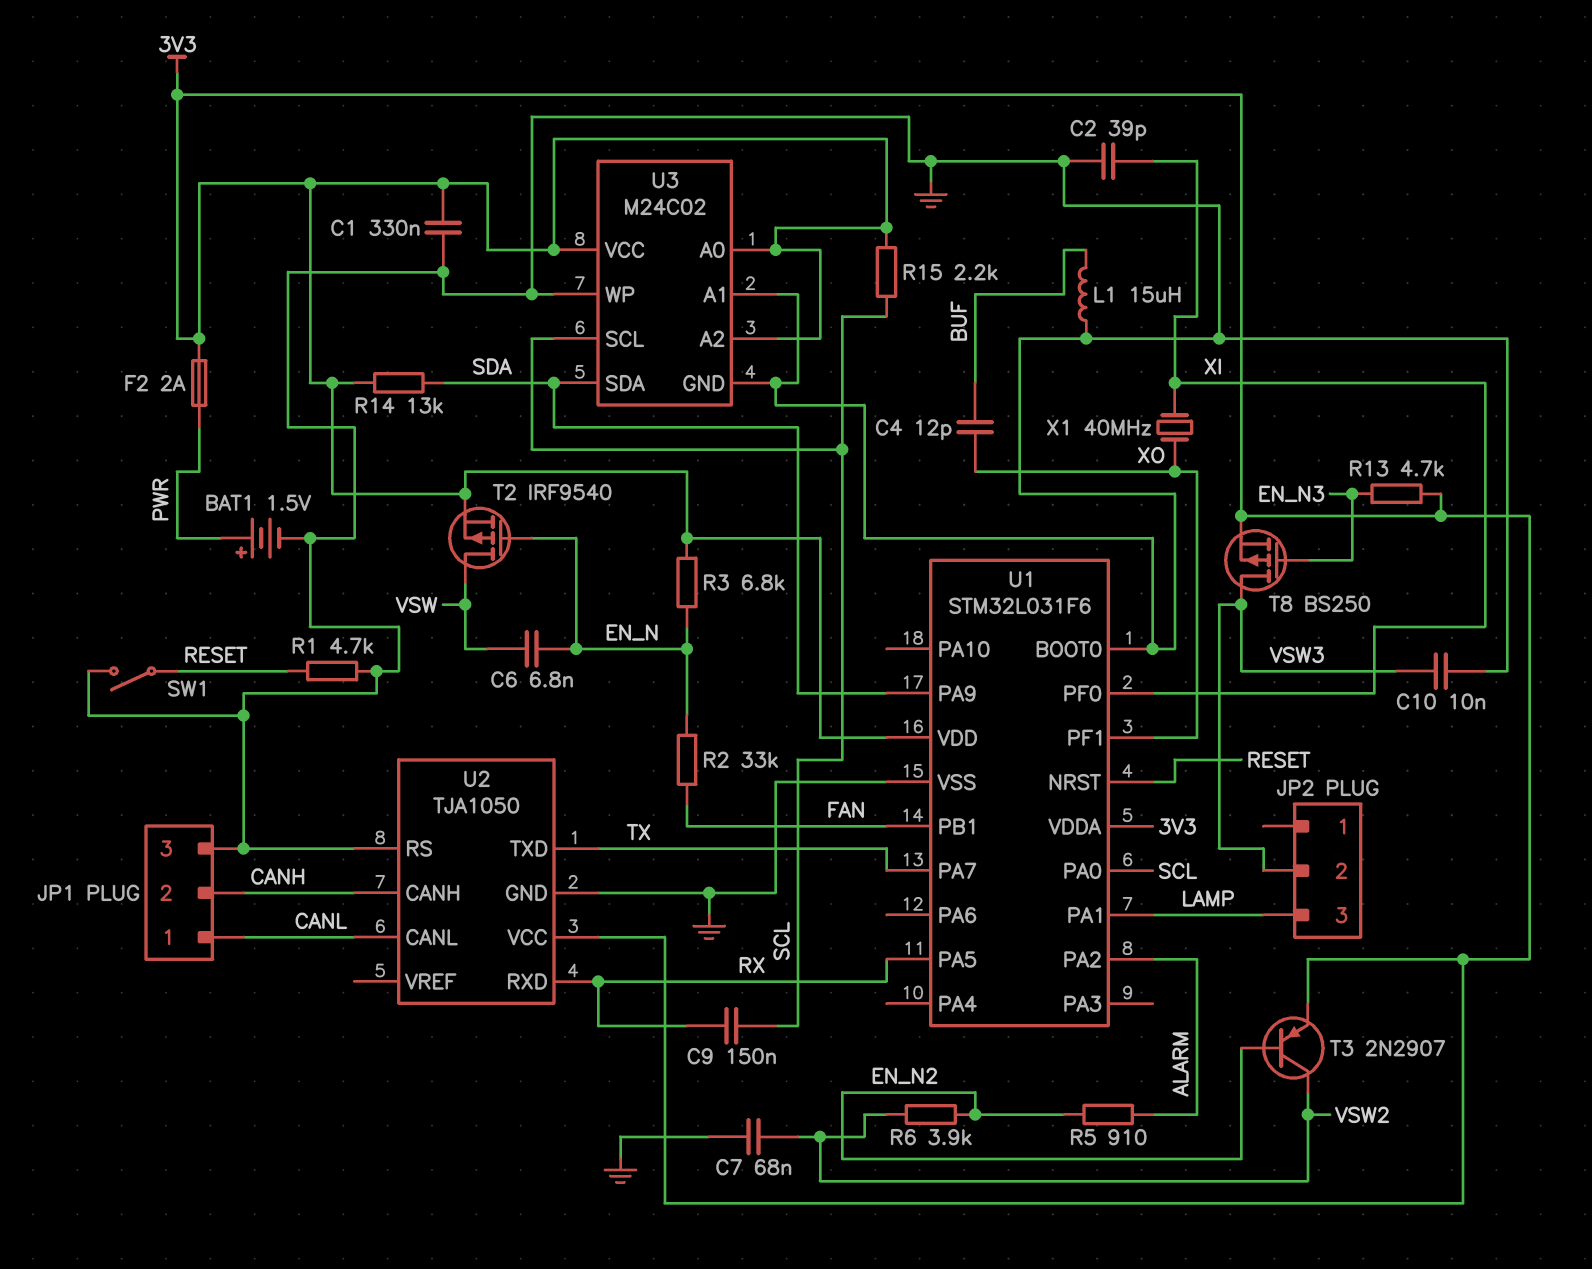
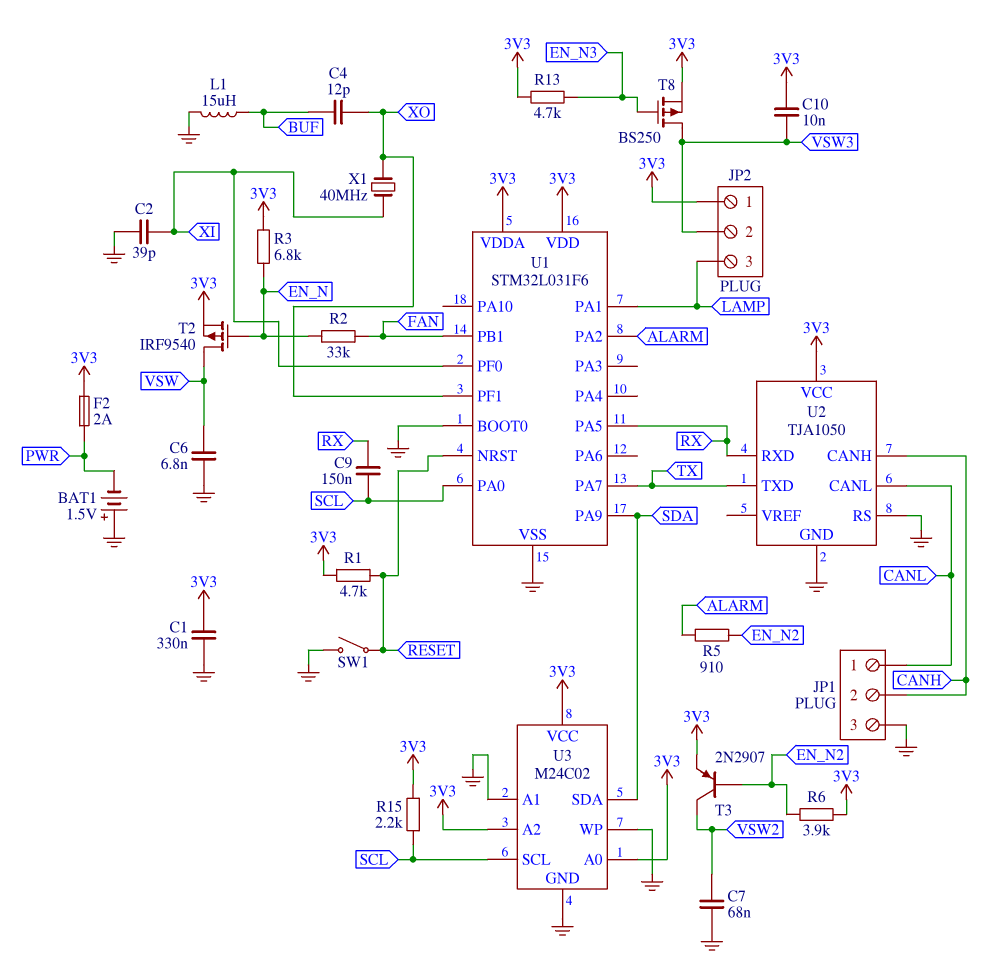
BAT1: 1.5V (plus PWR, minus GND) -> 1.5V (plus GND, minus PWR)
C6: 6.8nF (EN_N, VSW) -> 6.8nF (GND, VSW)
C10: 10nF (GND, VSW3) -> 10nF (3V3, VSW3)
JP2 pin 1: none -> 3V3
R1: 4.7k (GND, RESET) -> 4.7k (3V3, RESET)
R6: 3.9k (EN_N2, VSW2) -> 3.9k (3V3, EN_N2)
R14: 13k (3V3, SDA) -> none

